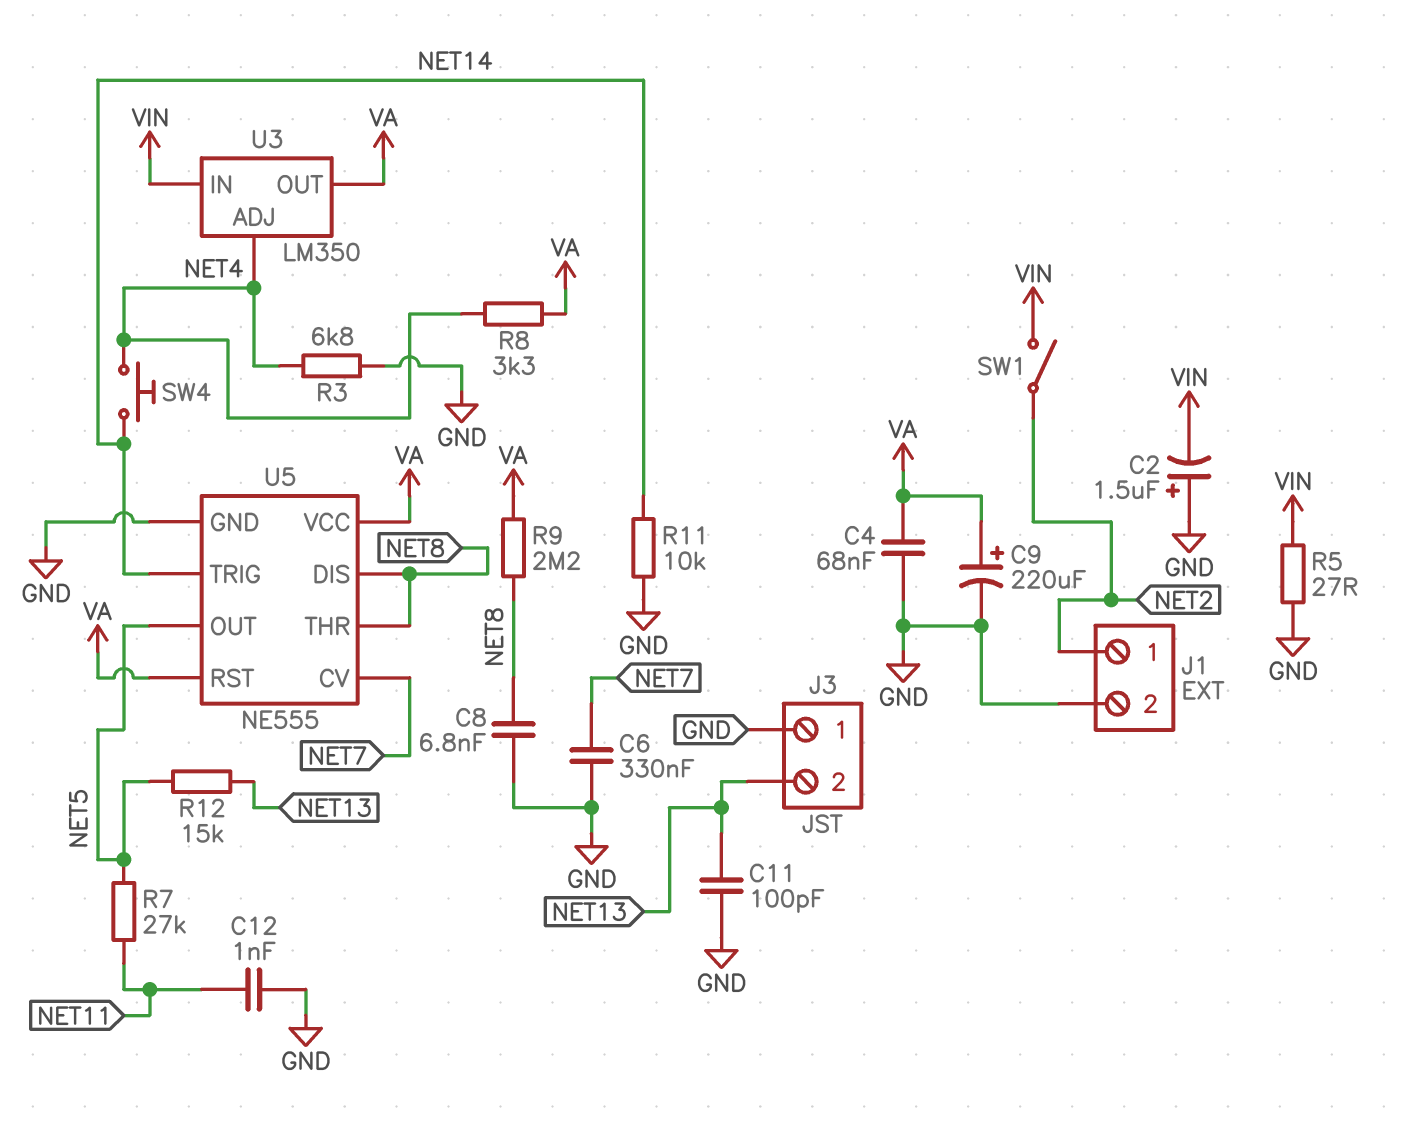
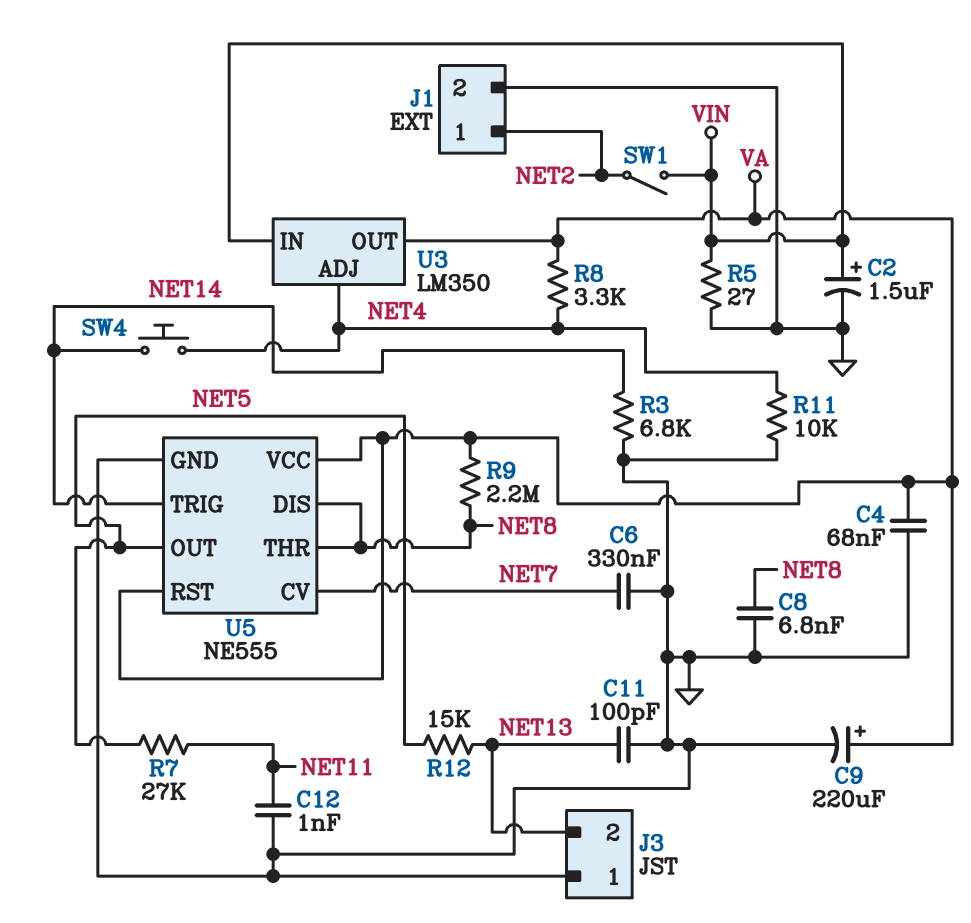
C2: 1.5uF (plus GND, minus VIN) -> 1.5uF (plus VIN, minus GND)
R3: 6.8k (GND, NET4) -> 6.8k (GND, NET14)
R11: 10k (GND, NET14) -> 10k (GND, NET4)

